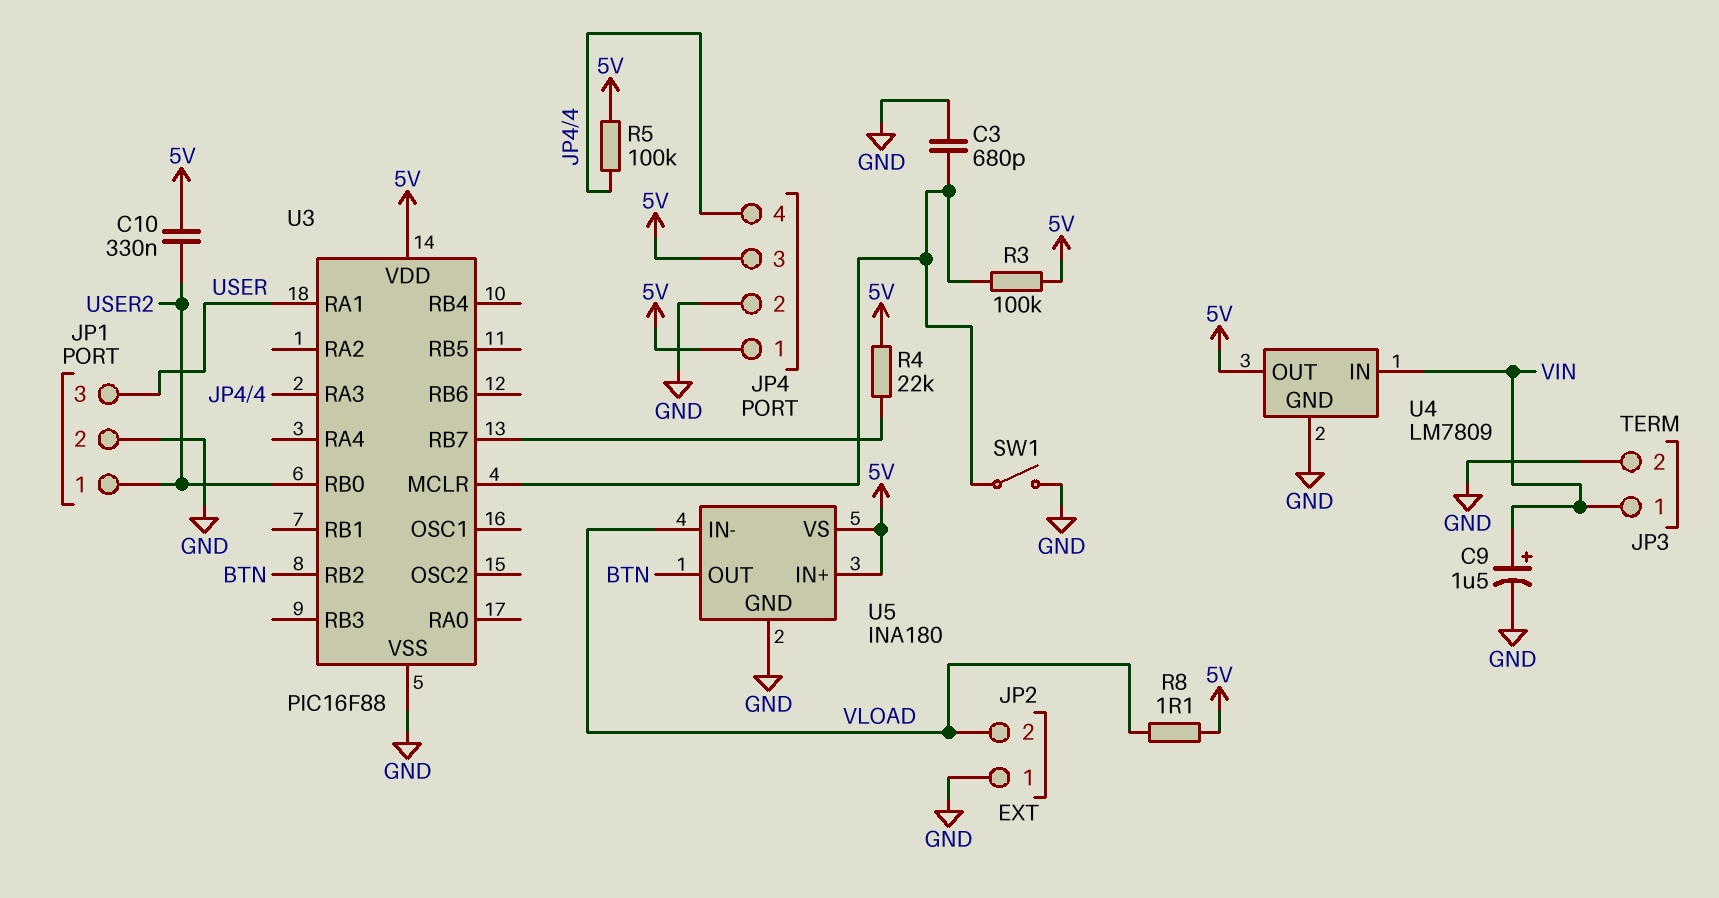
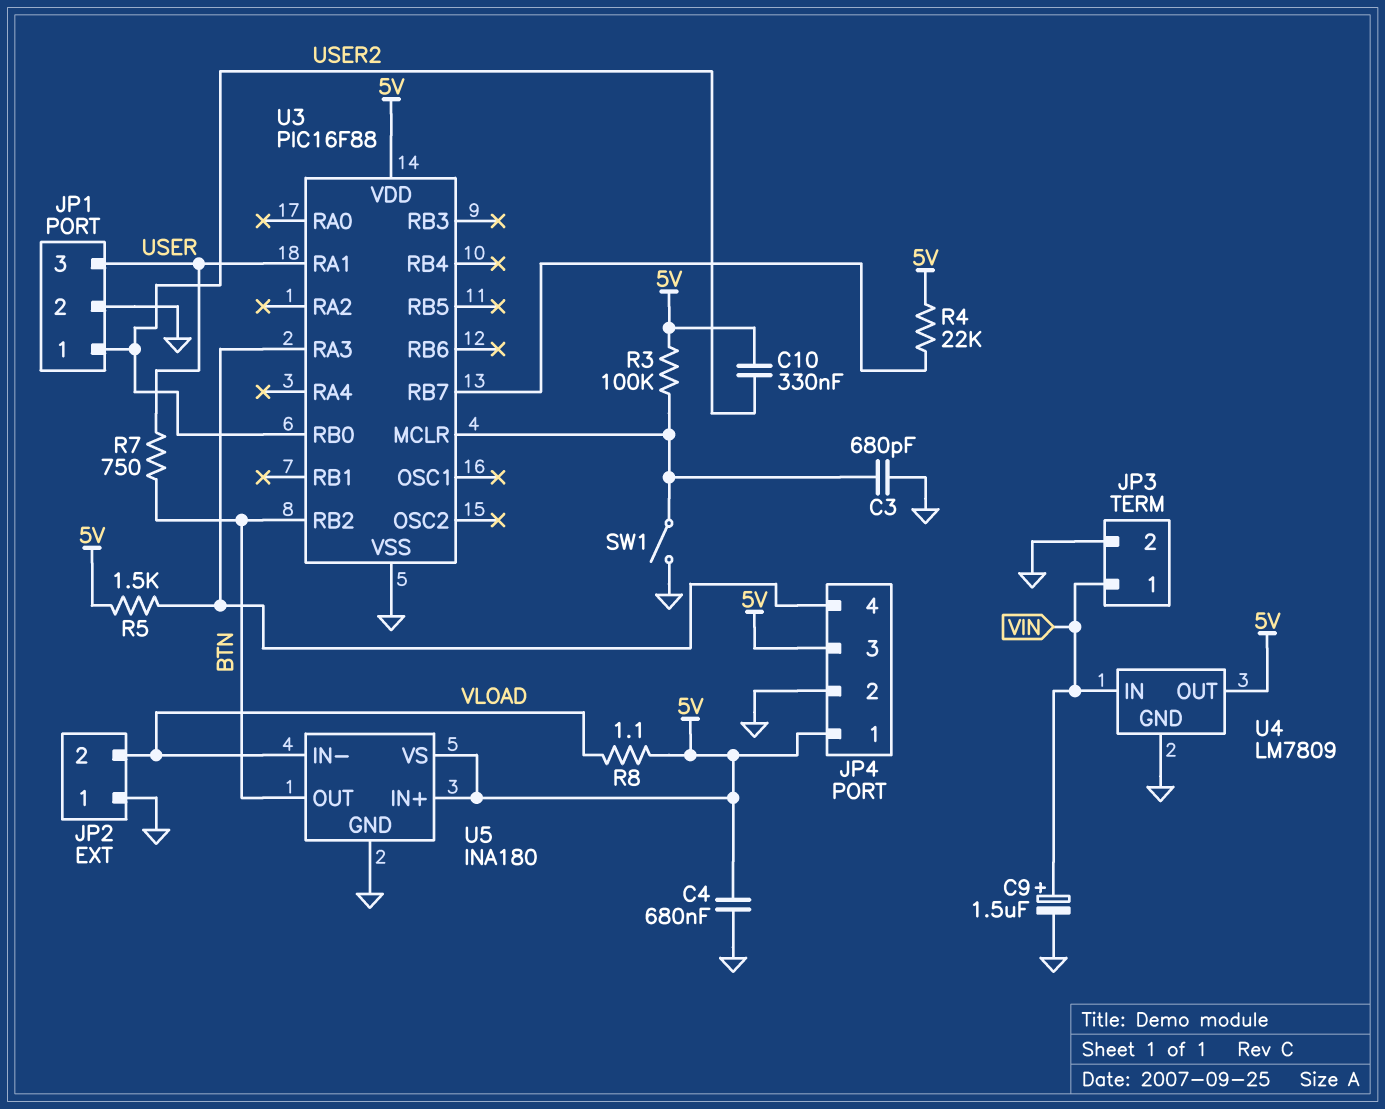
C4: none -> 680nF (5V, GND)
R5: 100k (5V, JP4/4) -> 1.5k (5V, JP4/4)
R7: none -> 750 (BTN, USER)

